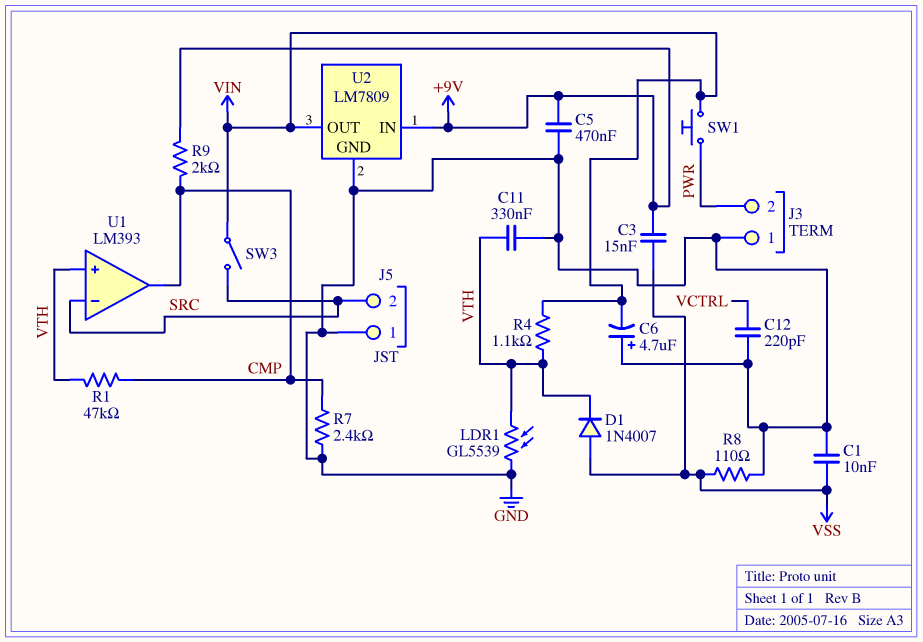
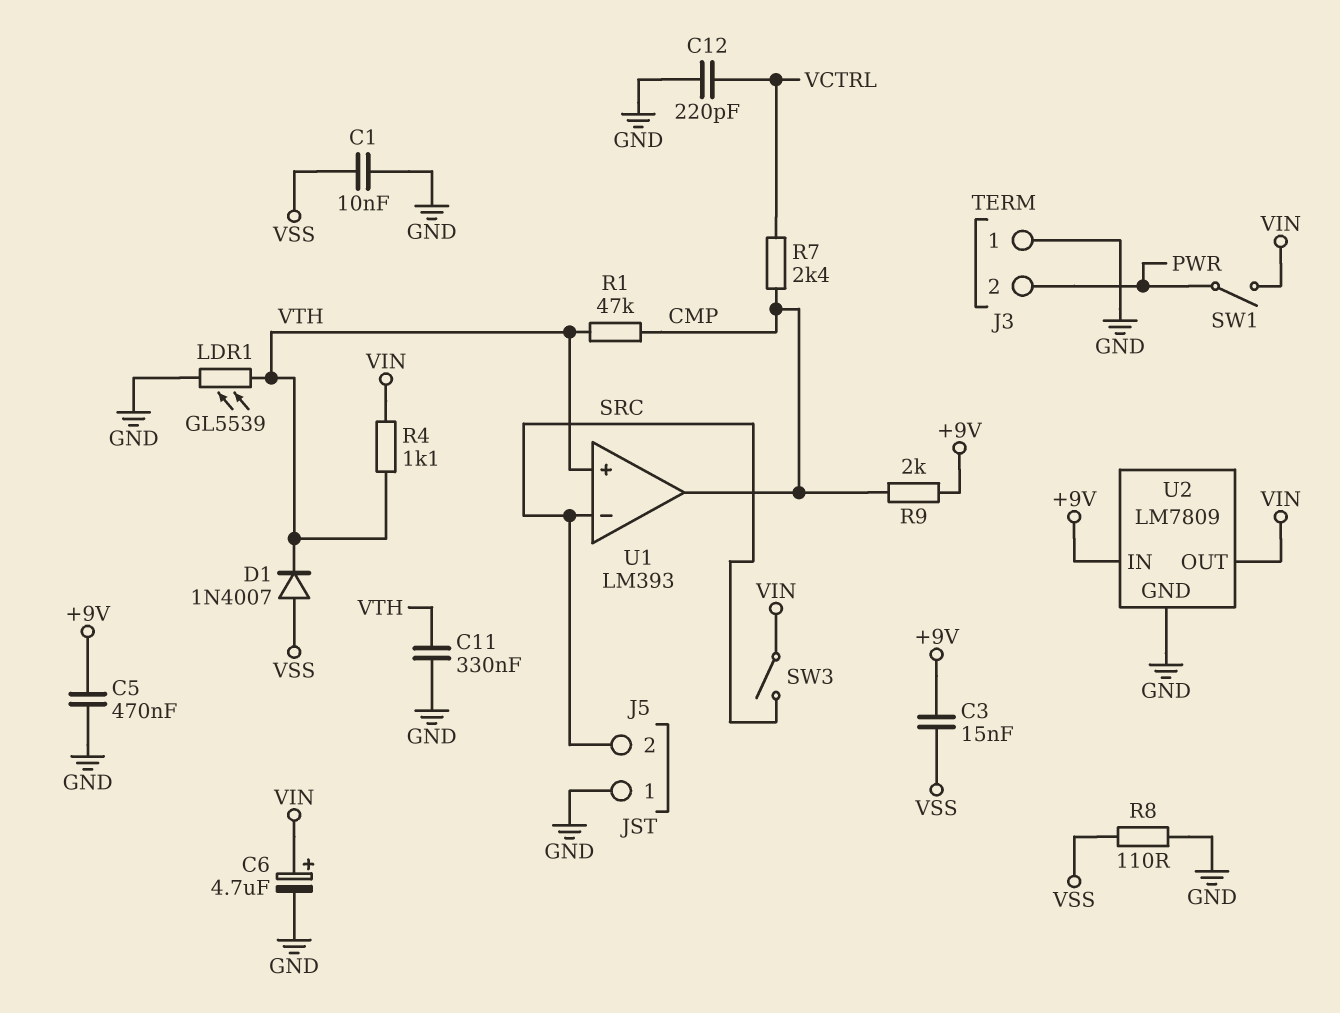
C6: 4.7uF (plus GND, minus VIN) -> 4.7uF (plus VIN, minus GND)
R7: 2.4k (CMP, GND) -> 2.4k (CMP, VCTRL)
SW1: button (PWR, VIN) -> switch (PWR, VIN)

